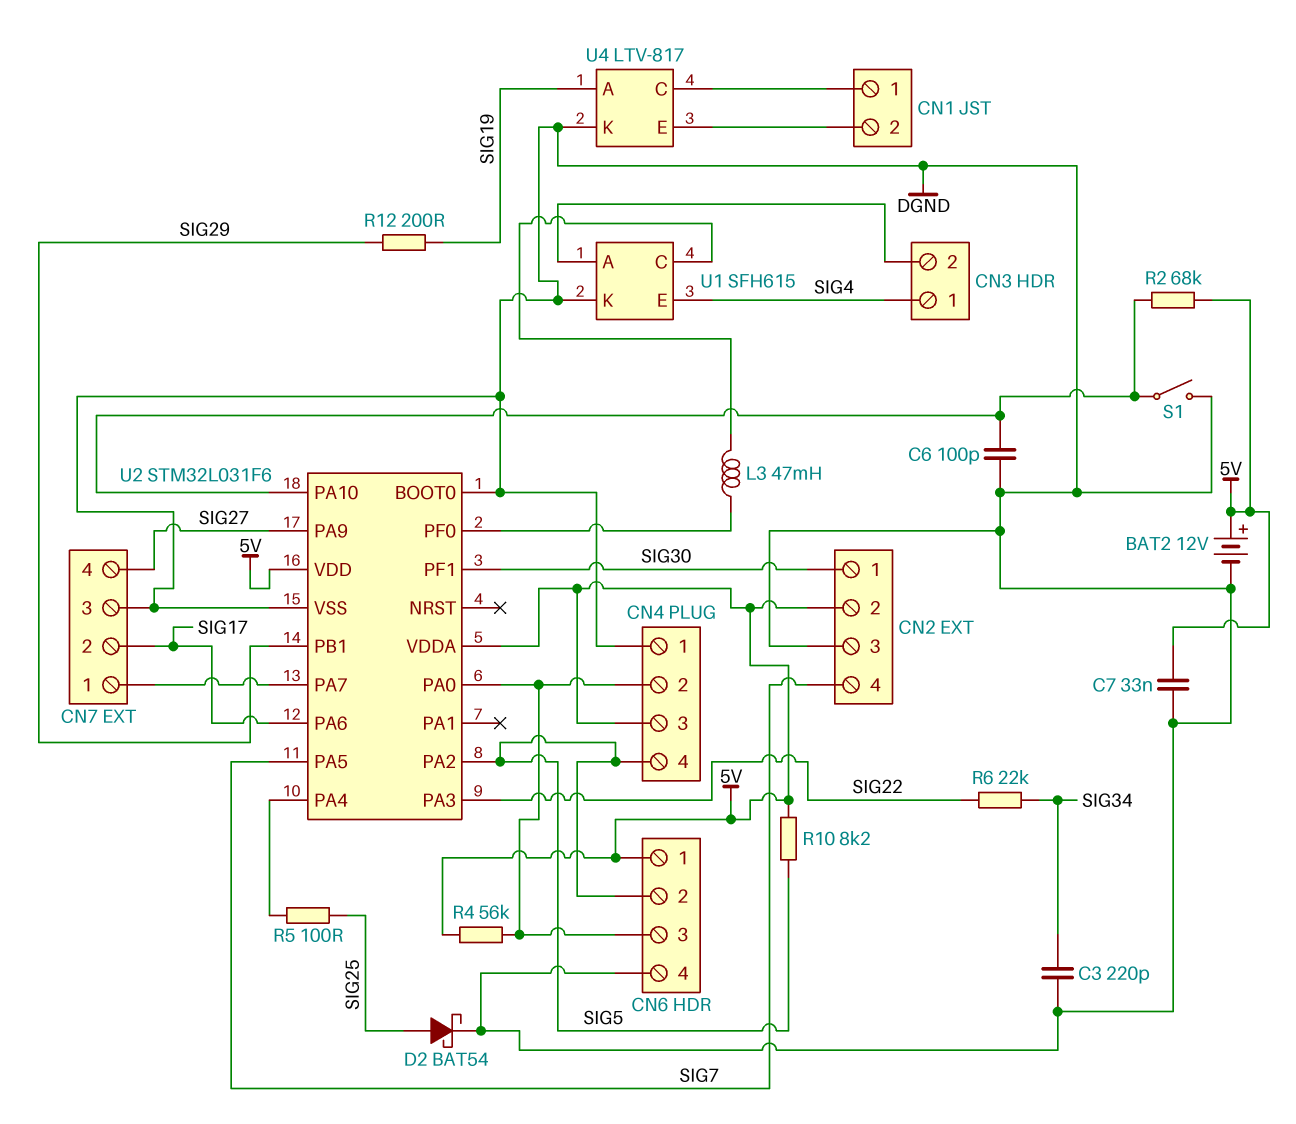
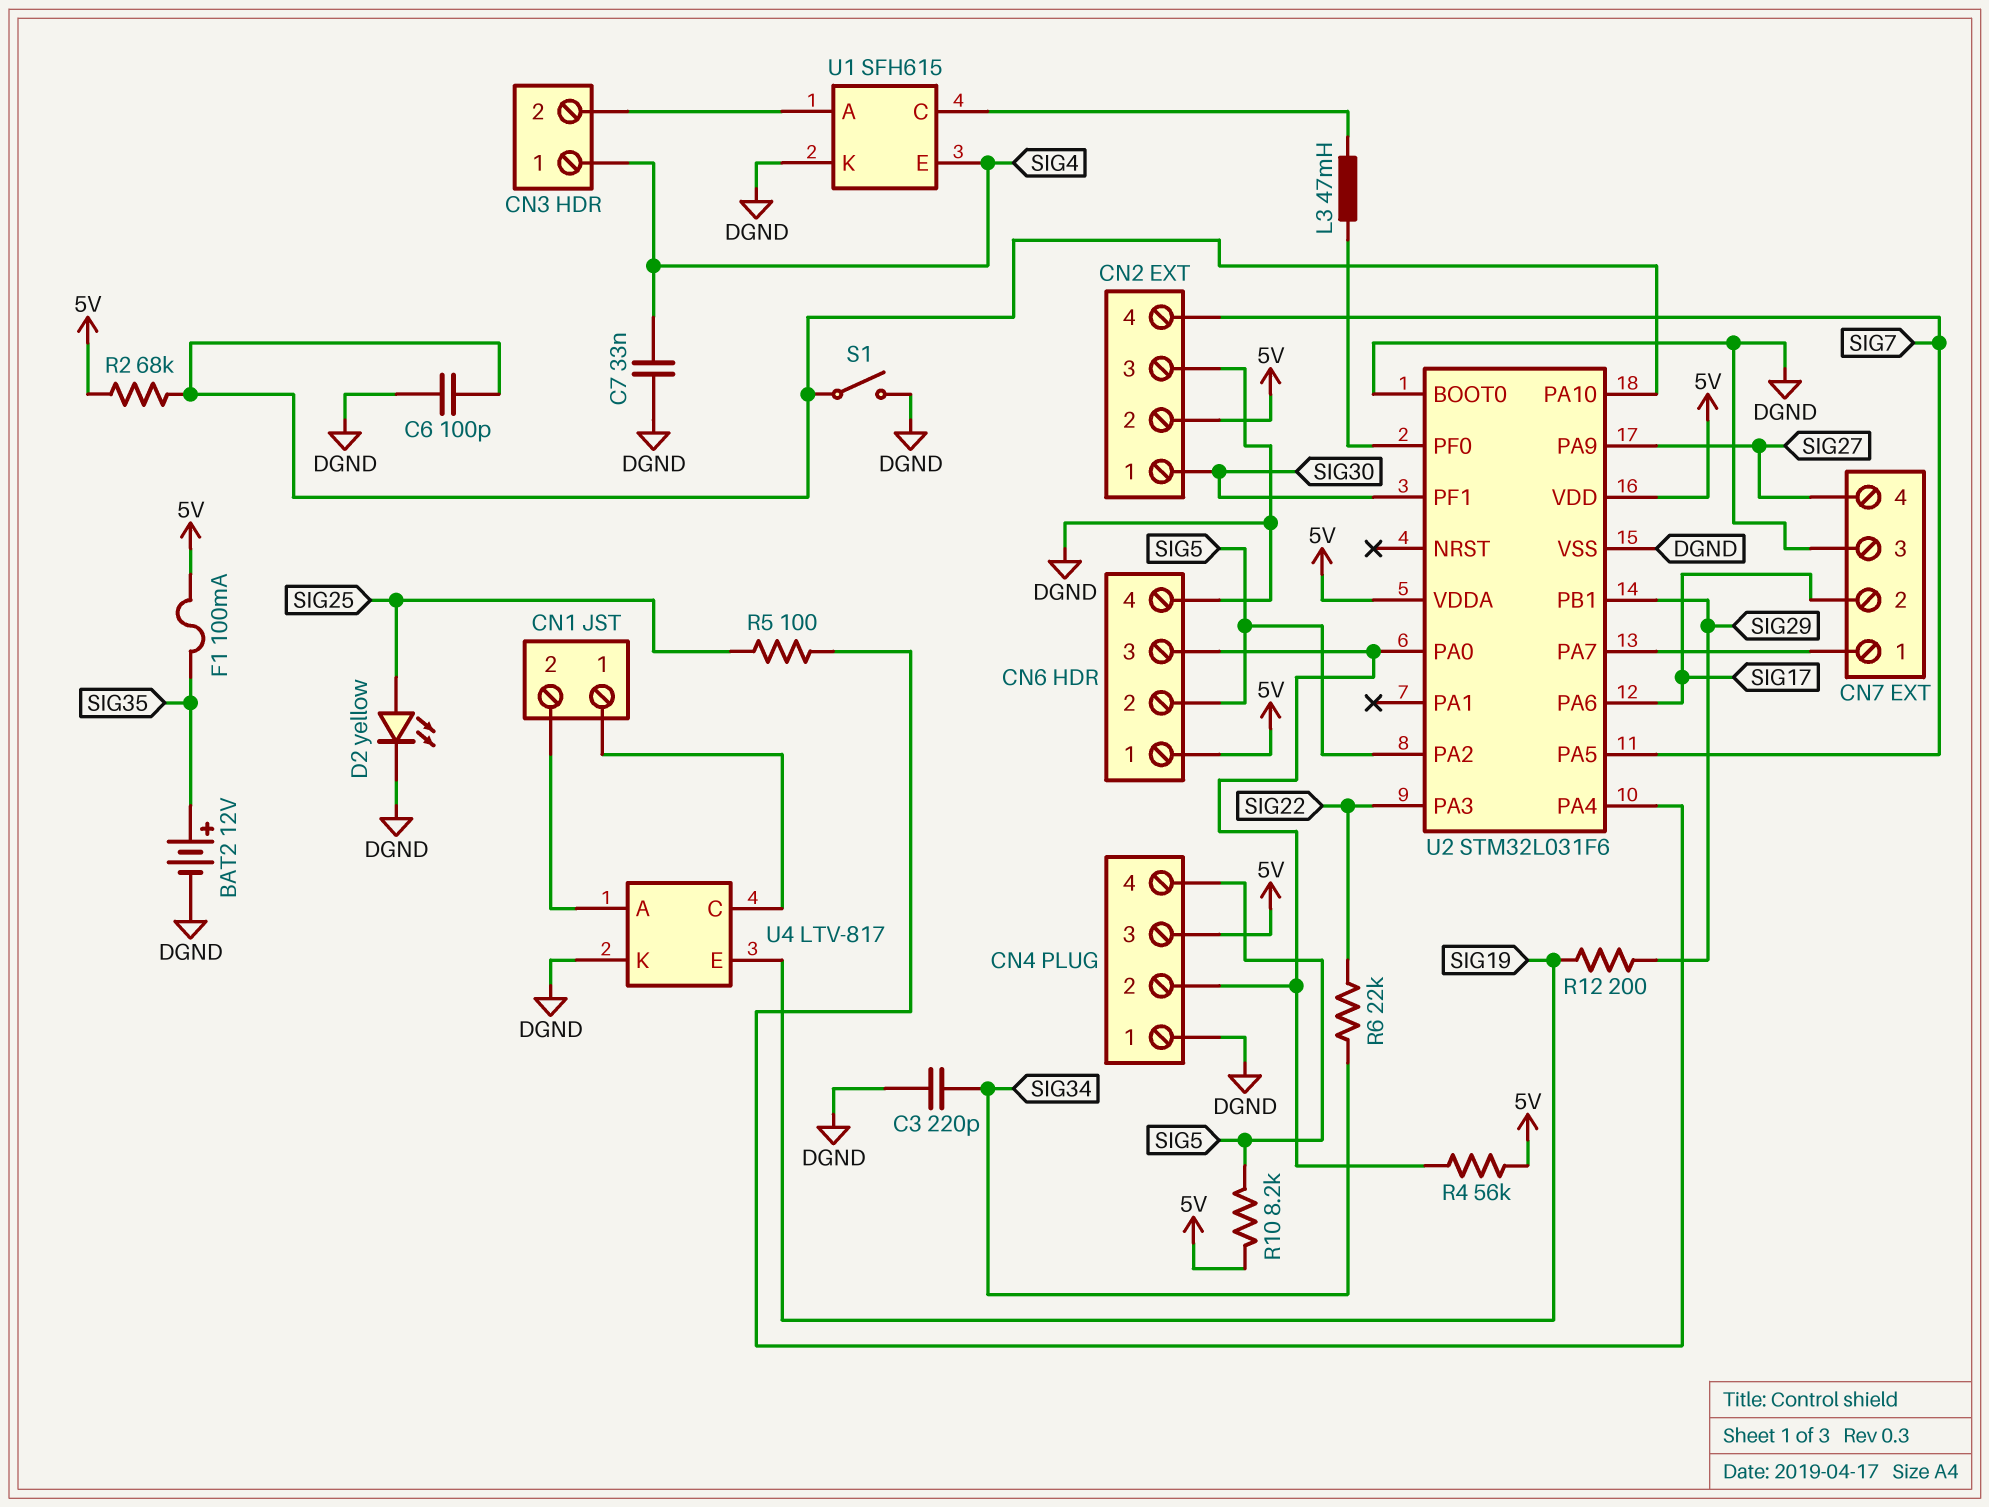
BAT2: 12V (plus 5V, minus DGND) -> 12V (plus SIG35, minus DGND)
C7: 33nF (5V, DGND) -> 33nF (DGND, SIG4)
D2: schottky BAT54 (A SIG25, K DGND) -> LED yellow (A SIG25, K DGND)
F1: none -> 100mA (5V, SIG35)
U4 pin A: SIG19 -> CN1/2
U4 pin E: CN1/2 -> SIG19

